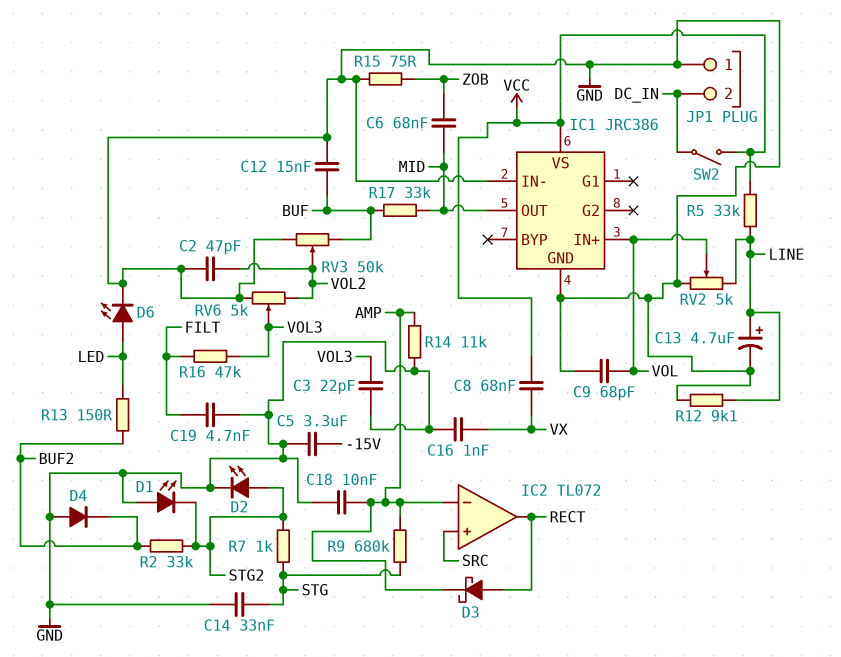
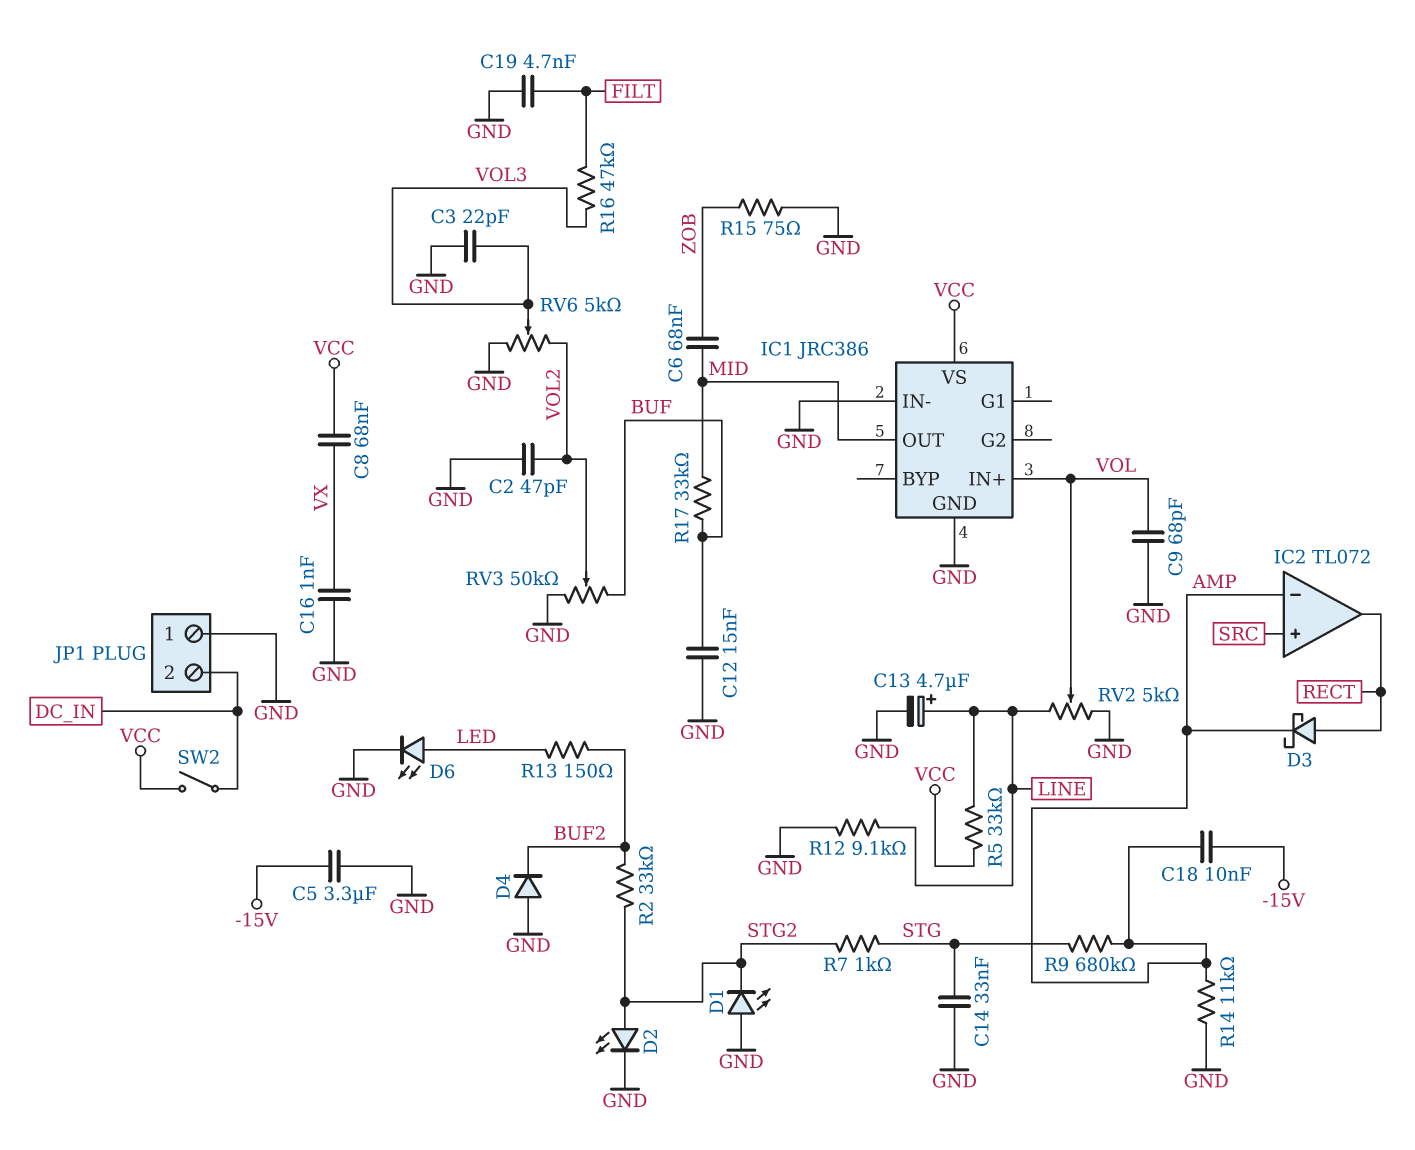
C18: 10nF (AMP, GND) -> 10nF (-15V, AMP)

